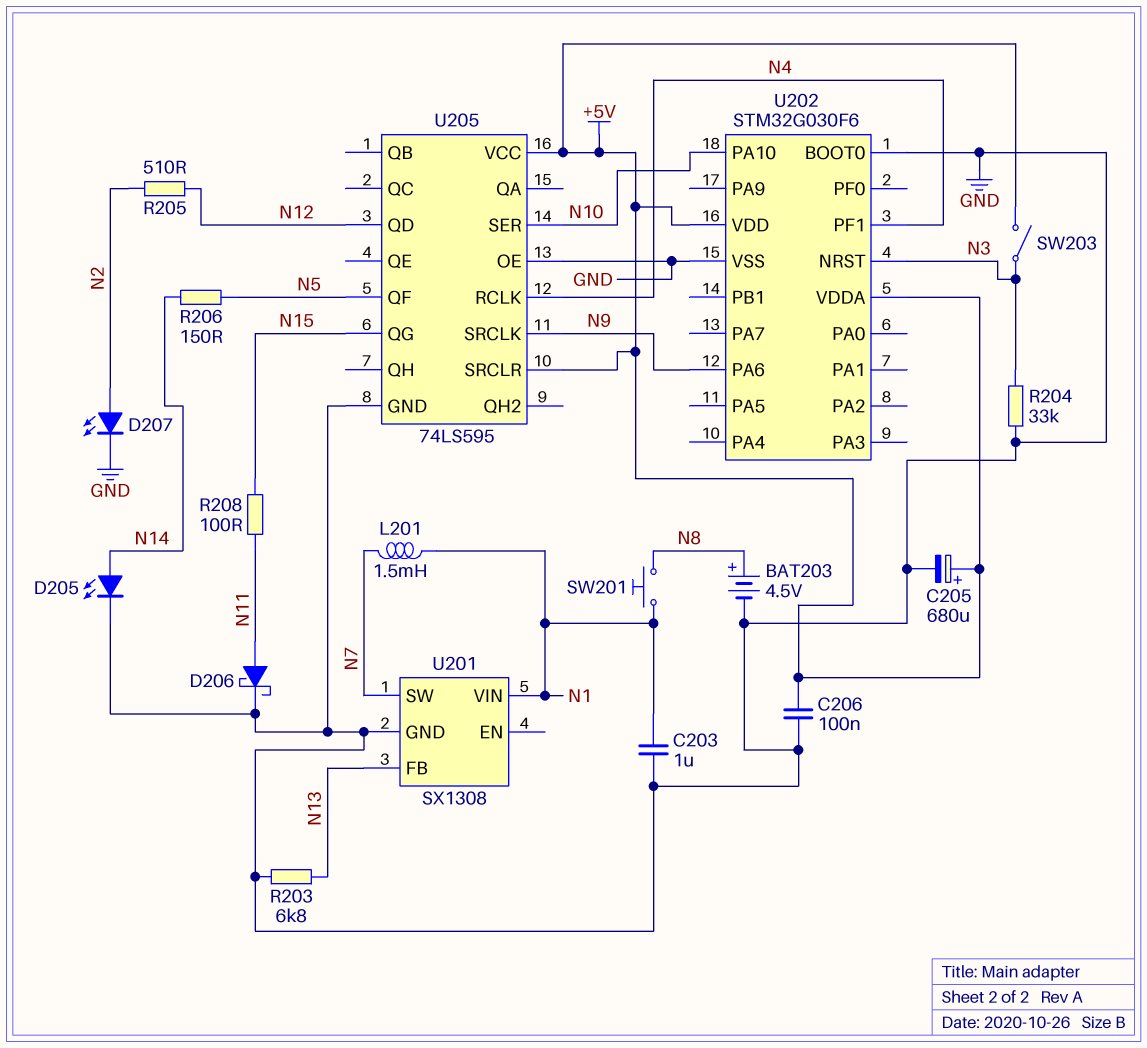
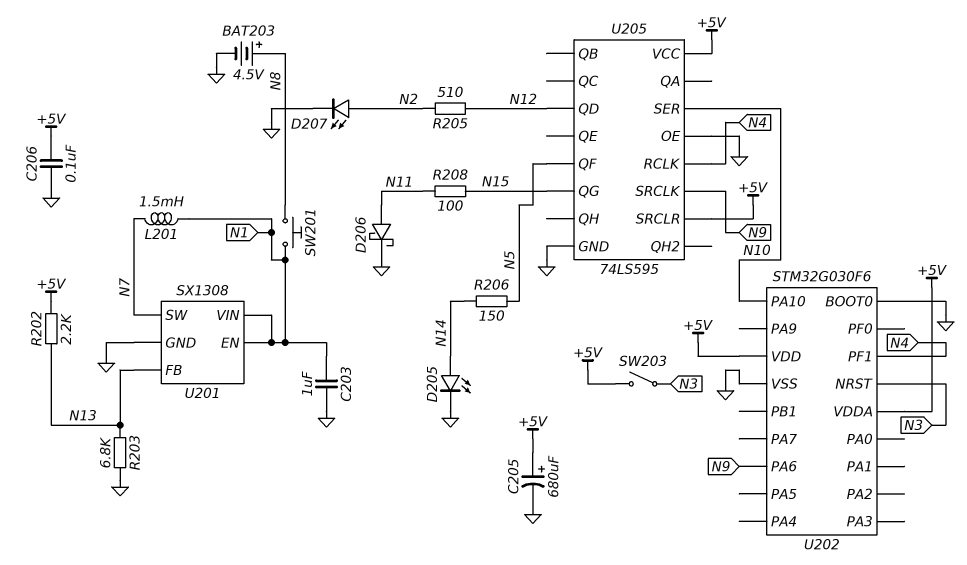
R202: none -> 2.2k (+5V, N13)
R204: 33k (GND, N3) -> none
U201 pin EN: none -> N1

